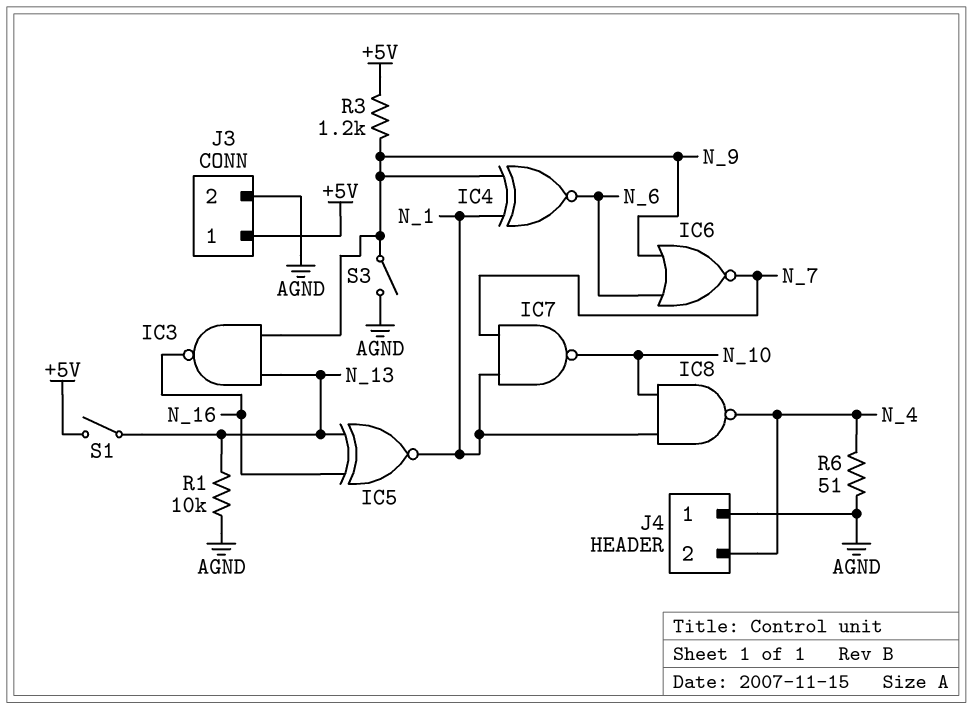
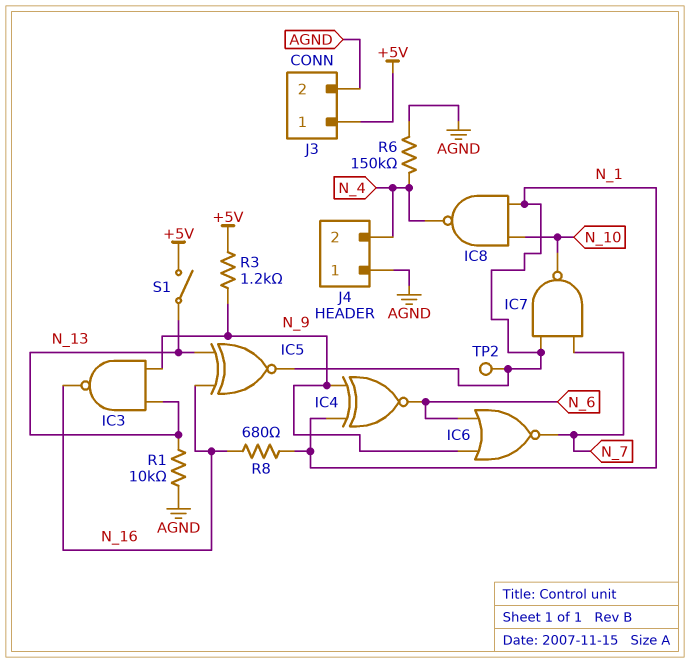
R6: 51 (AGND, N_4) -> 150k (AGND, N_4)
R8: none -> 680 (N_1, N_16)
S3: switch (AGND, N_9) -> none
TP2: none -> test point (N_1)

